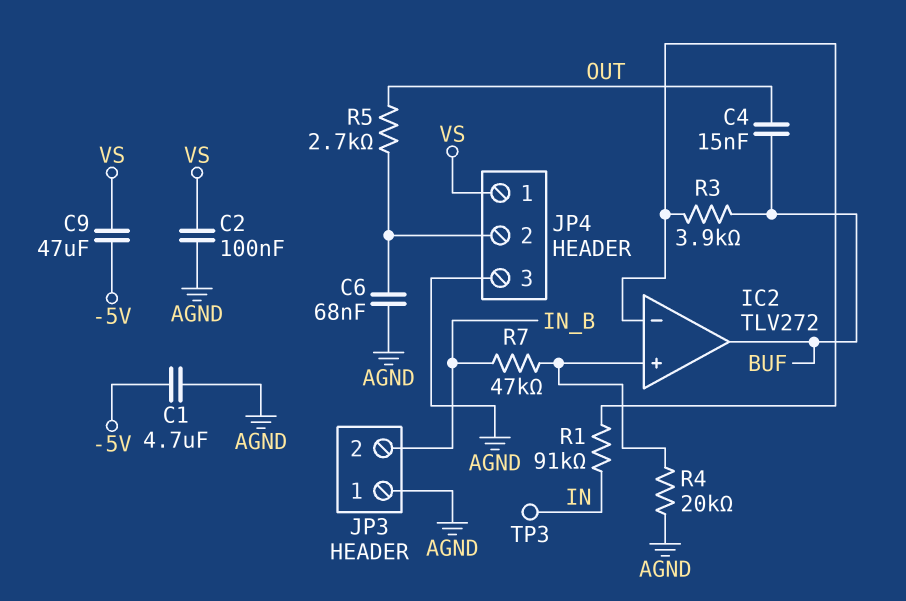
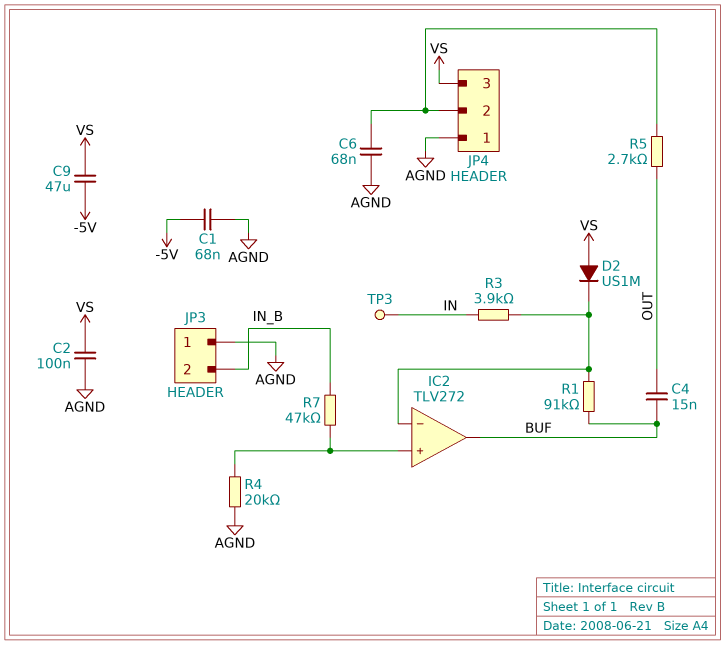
C1: 4.7uF (-5V, AGND) -> 68nF (-5V, AGND)
D2: none -> diode US1M (A VS, K IC2/in-)
JP4 pin 1: VS -> AGND
JP4 pin 3: AGND -> VS
R1: 91k (IC2/in-, IN) -> 91k (BUF, IC2/in-)
R3: 3.9k (BUF, IC2/in-) -> 3.9k (IC2/in-, IN)

